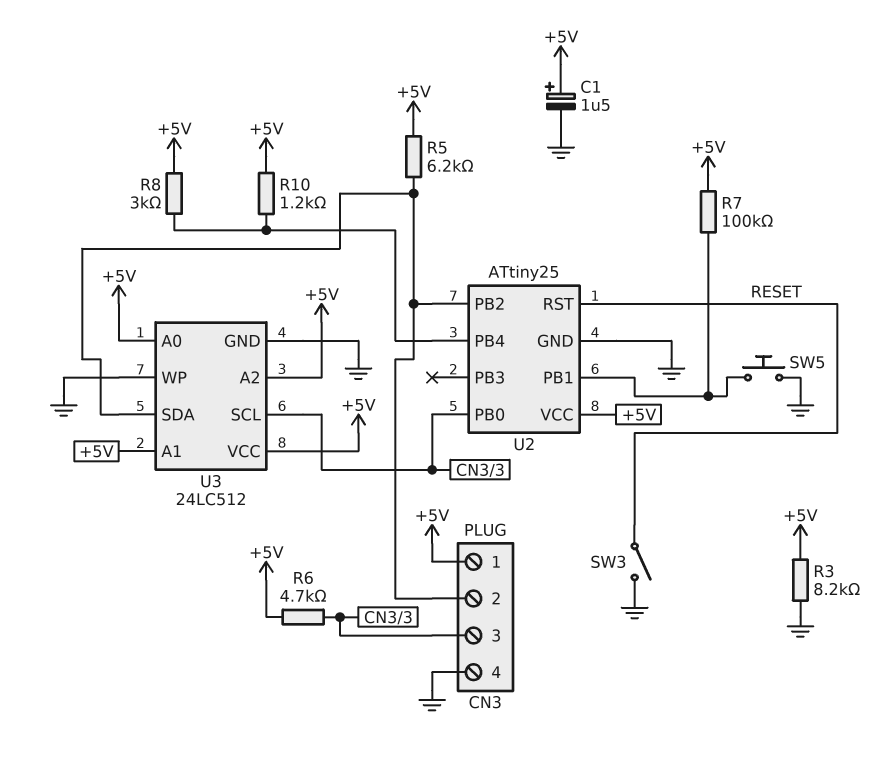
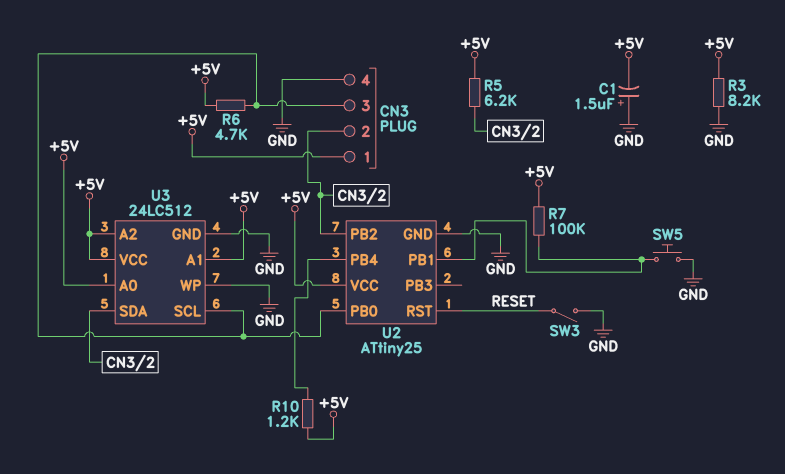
C1: 1.5uF (plus +5V, minus GND) -> 1.5uF (plus GND, minus +5V)
R8: 3k (+5V, U2/PB4) -> none

